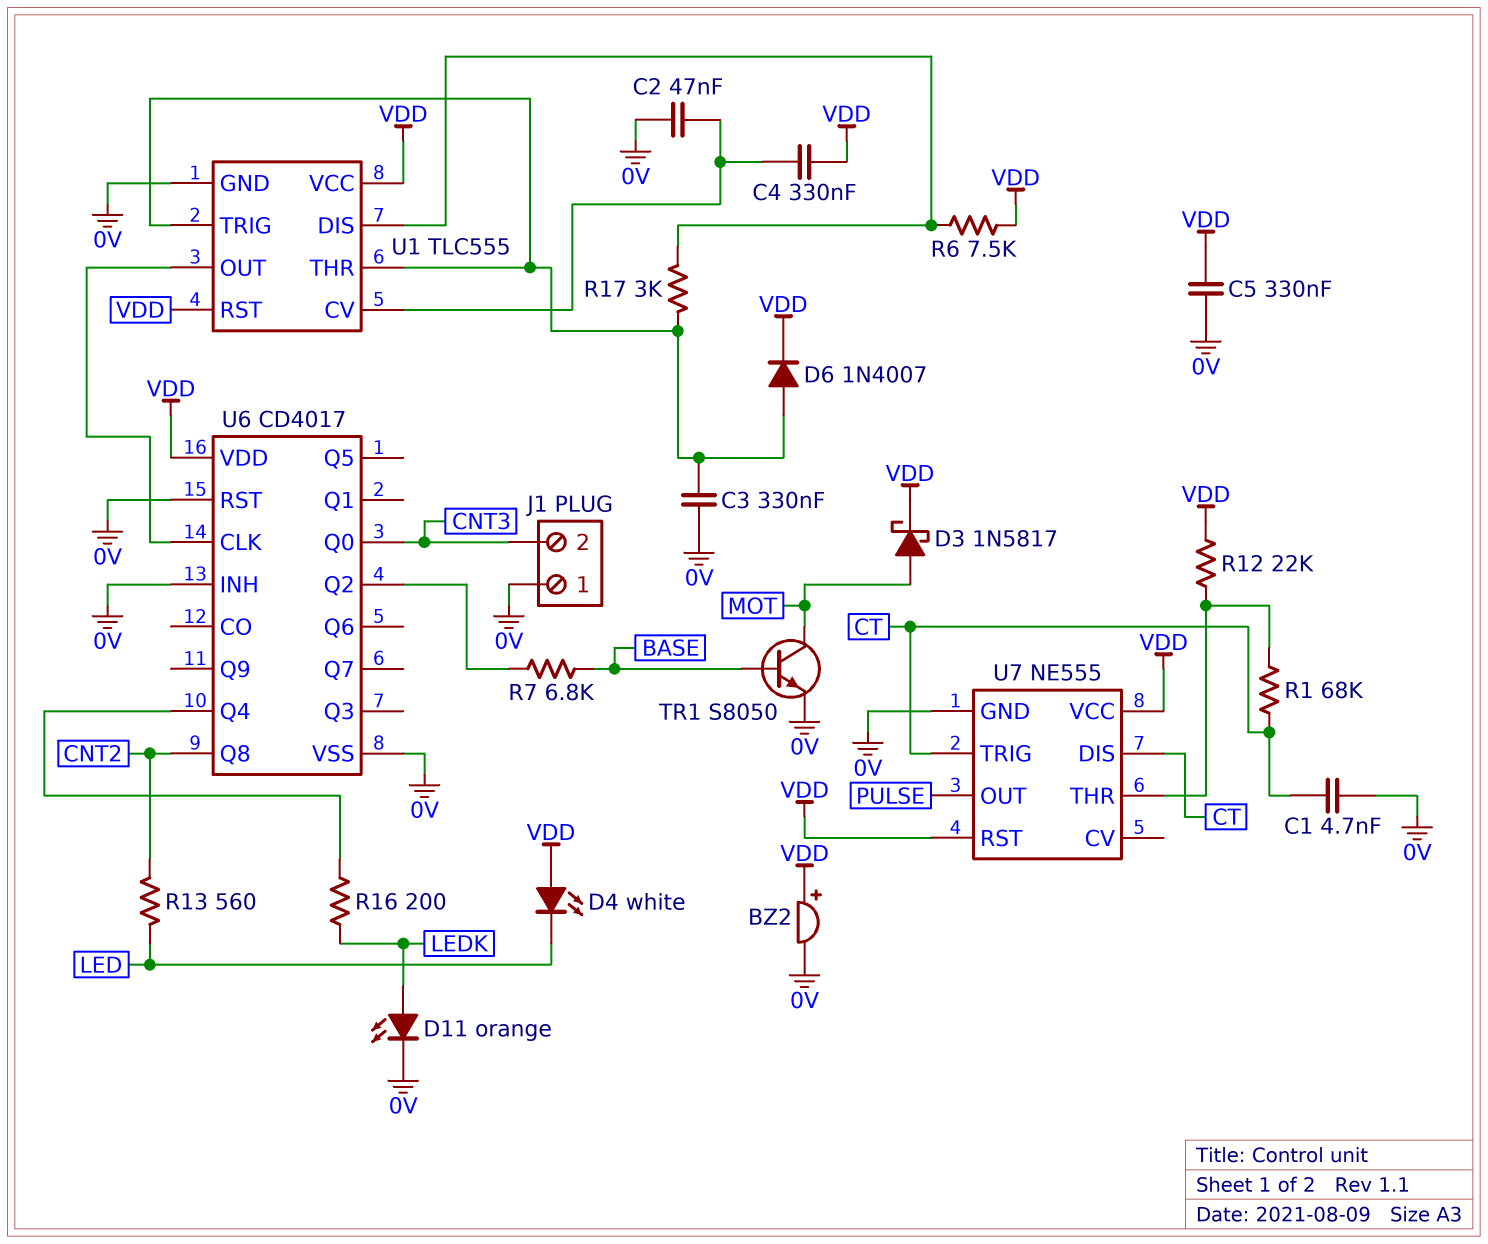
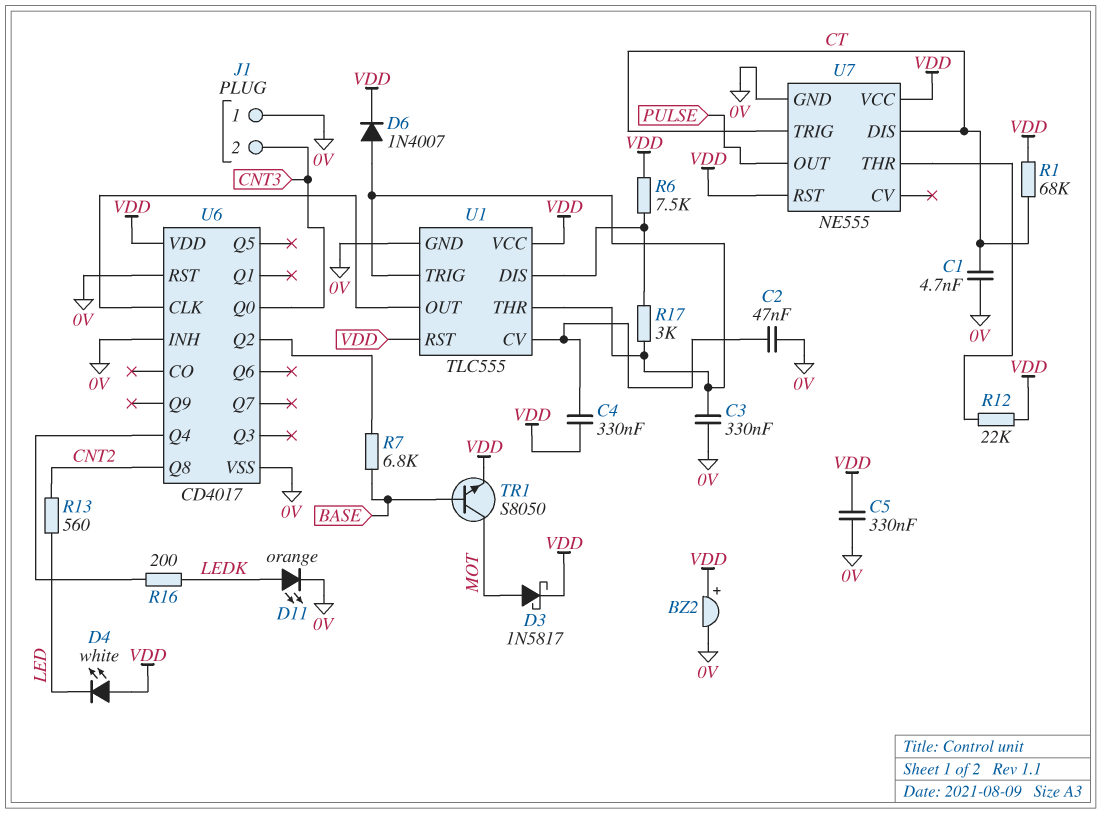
R1: 68k (CT, U7/THR) -> 68k (CT, VDD)
TR1: NPN S8050 (B BASE, C MOT, E 0V) -> NPN S8050 (B BASE, C MOT, E VDD)

